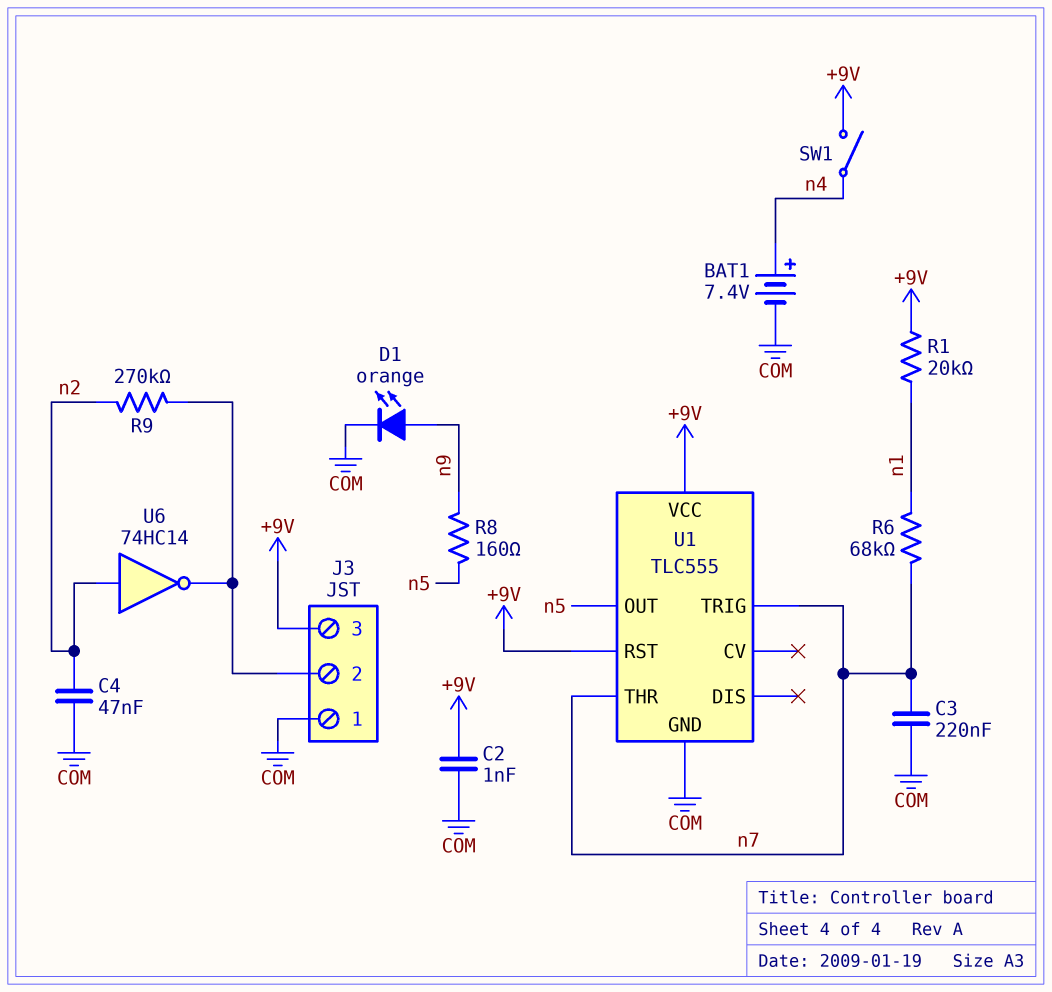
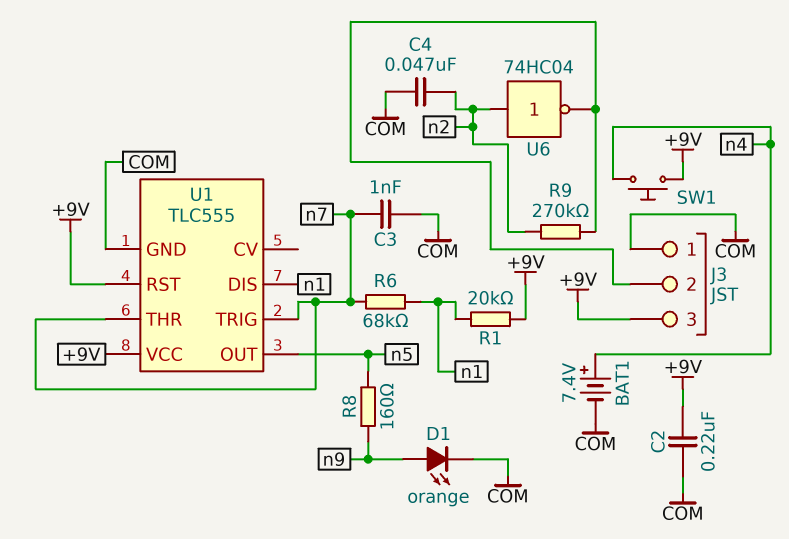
C2: 1nF (+9V, COM) -> 220nF (+9V, COM)
C3: 220nF (COM, n7) -> 1nF (COM, n7)
SW1: switch (+9V, n4) -> button (+9V, n4)
U1 pin DIS: none -> n1
U6: NOT 74HC14 (in n2, out J3/2) -> NOT 74HC04 (in n2, out J3/2)

